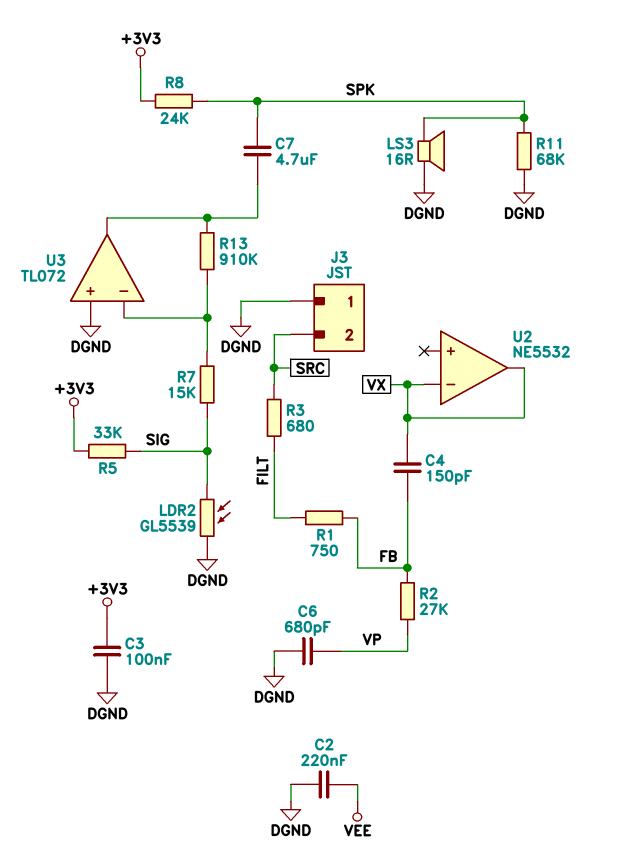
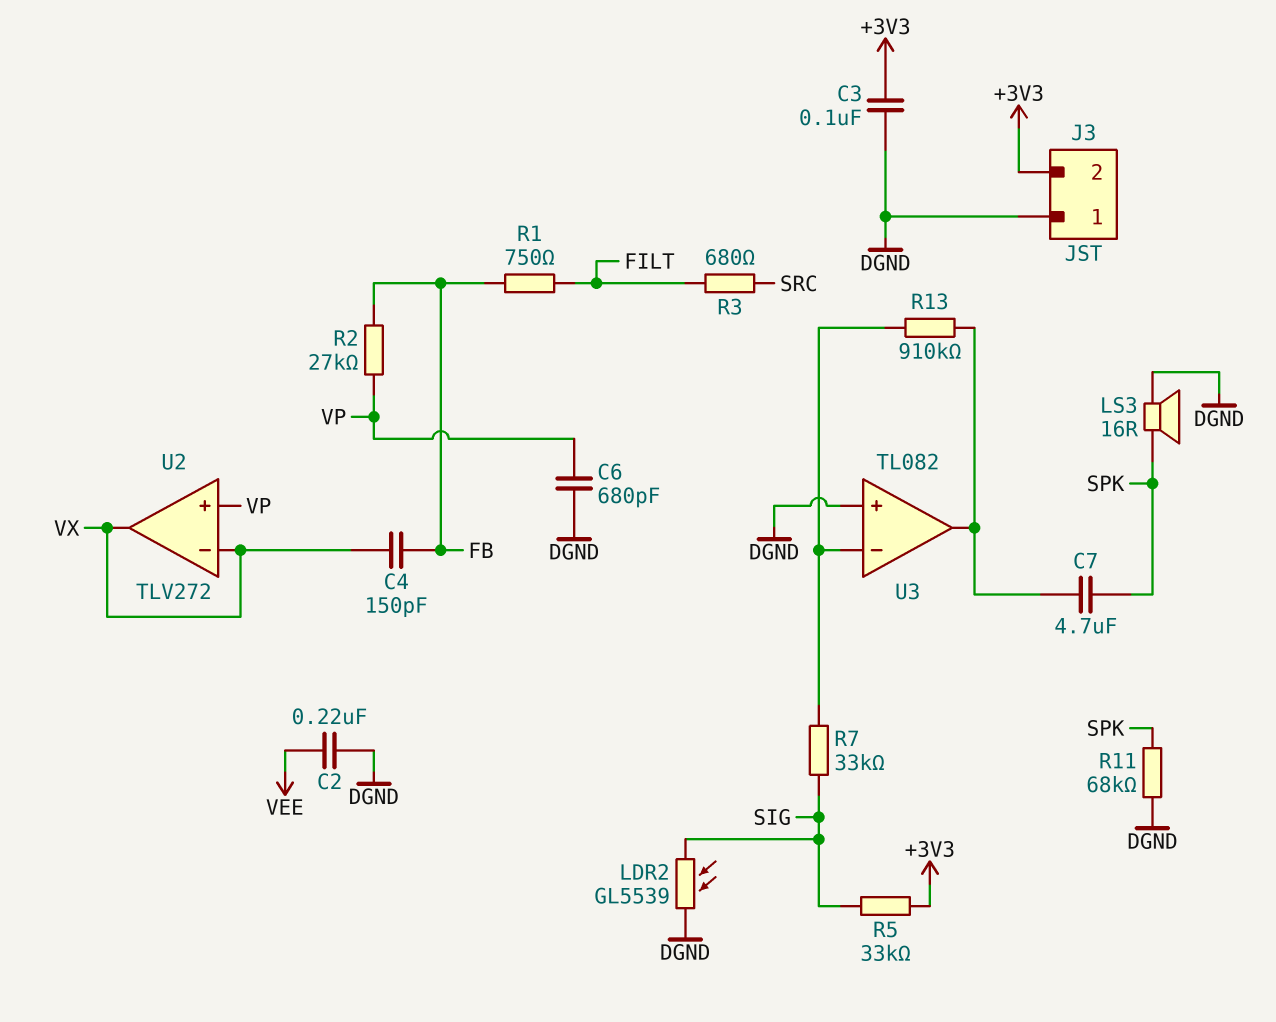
J3 pin 2: SRC -> +3V3
R7: 15k (SIG, U3/in-) -> 33k (SIG, U3/in-)
R8: 24k (+3V3, SPK) -> none
U2: NE5532 -> TLV272
U2 pin in+: none -> VP
U3: TL072 -> TL082

